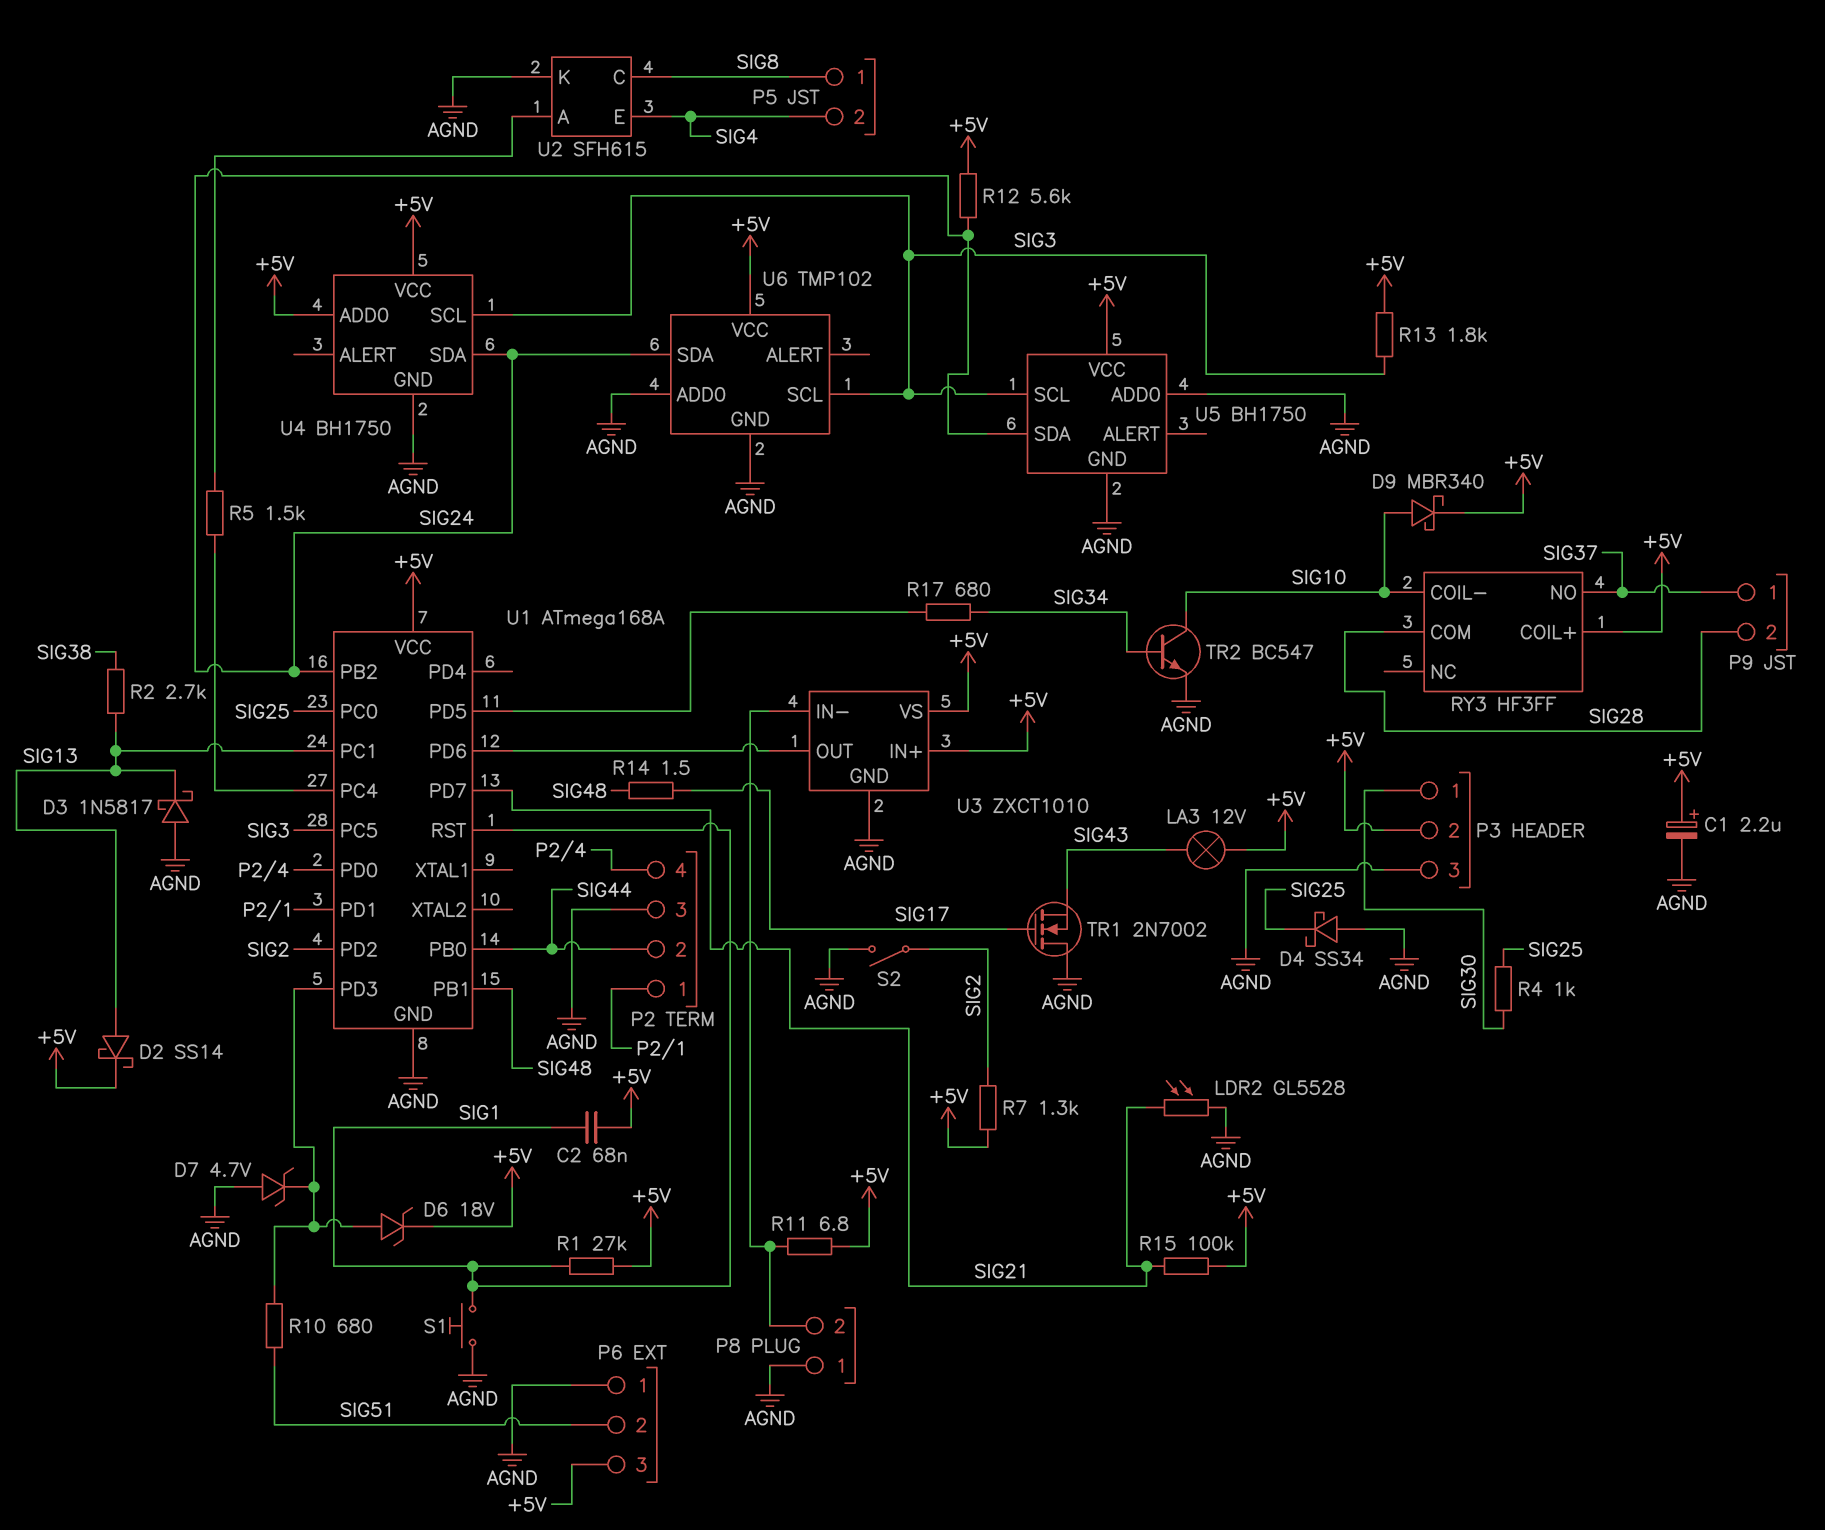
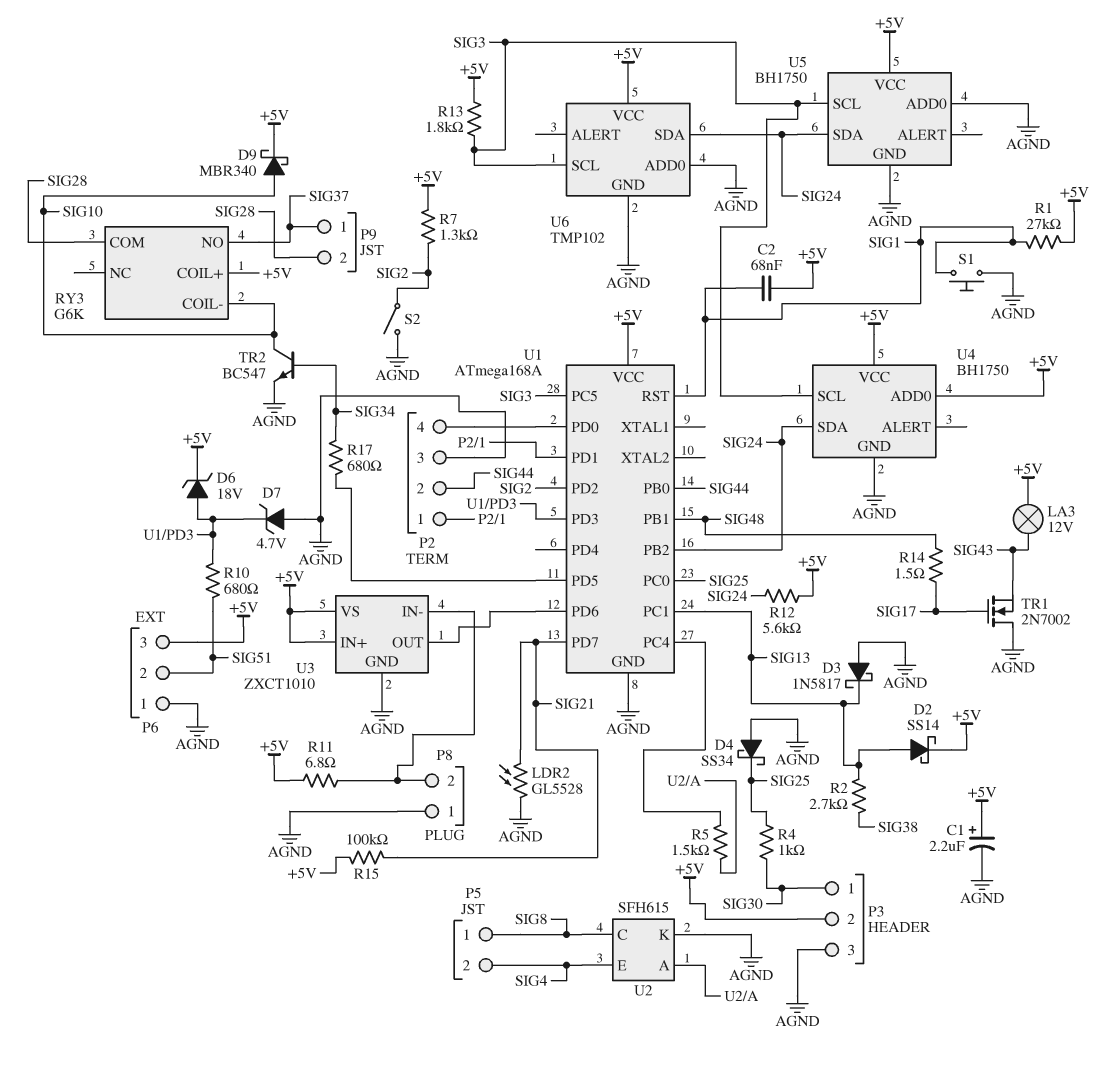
RY3: HF3FF -> G6K

